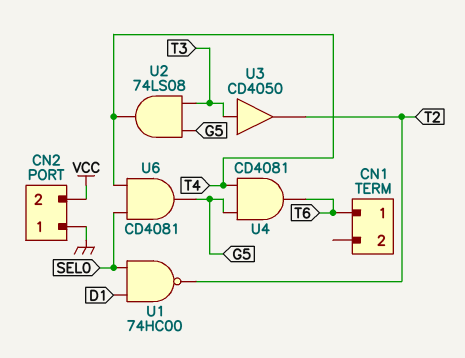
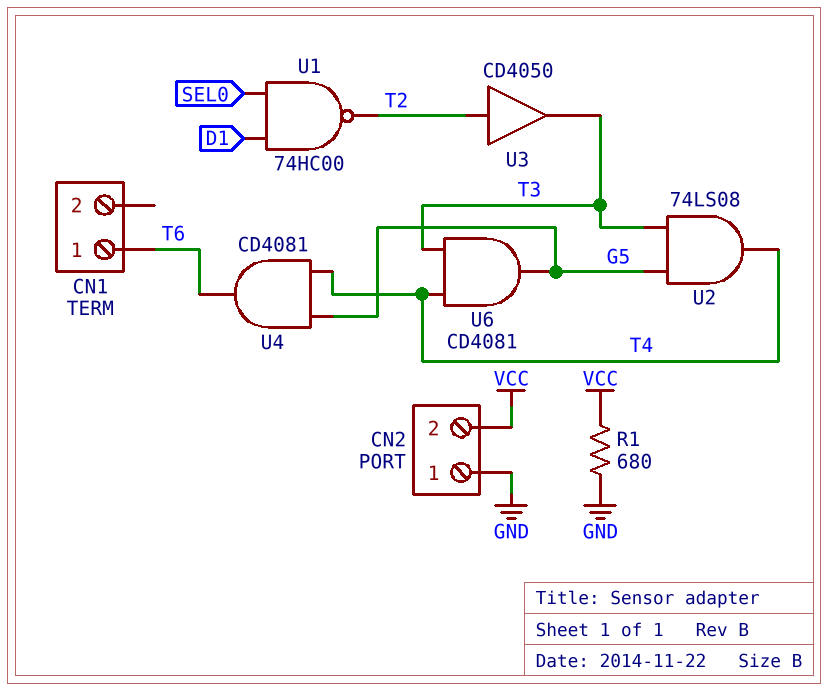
R1: none -> 680 (GND, VCC)
U3: buffer CD4050 (in T3, out T2) -> buffer CD4050 (in T2, out T3)
U6: AND CD4081 (in SEL0, in T4, out G5) -> AND CD4081 (in T3, in T4, out G5)

